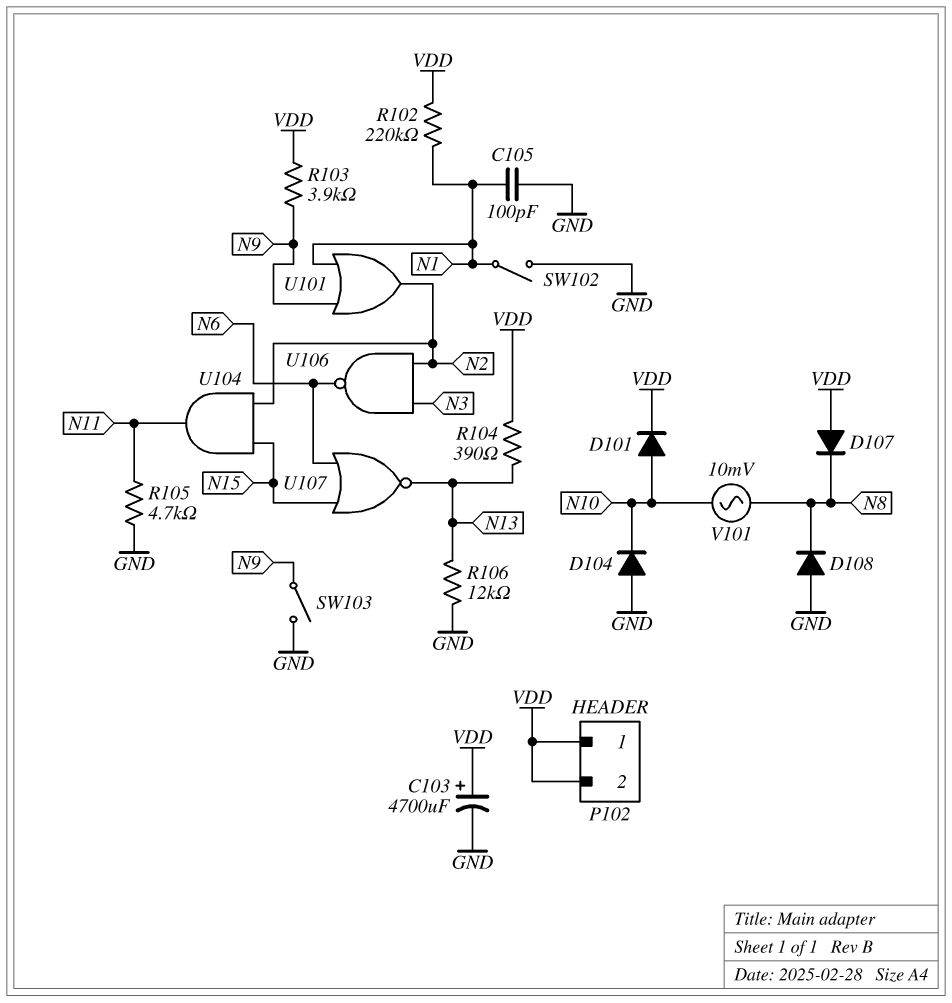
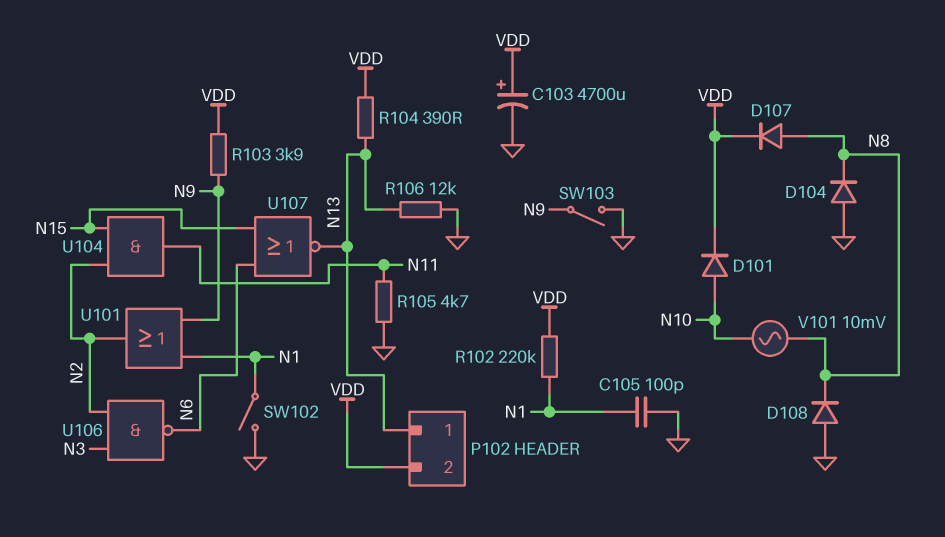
D104: diode (A GND, K N10) -> diode (A GND, K N8)
D107: diode (A VDD, K N8) -> diode (A N8, K VDD)
P102 pin 1: VDD -> N13

